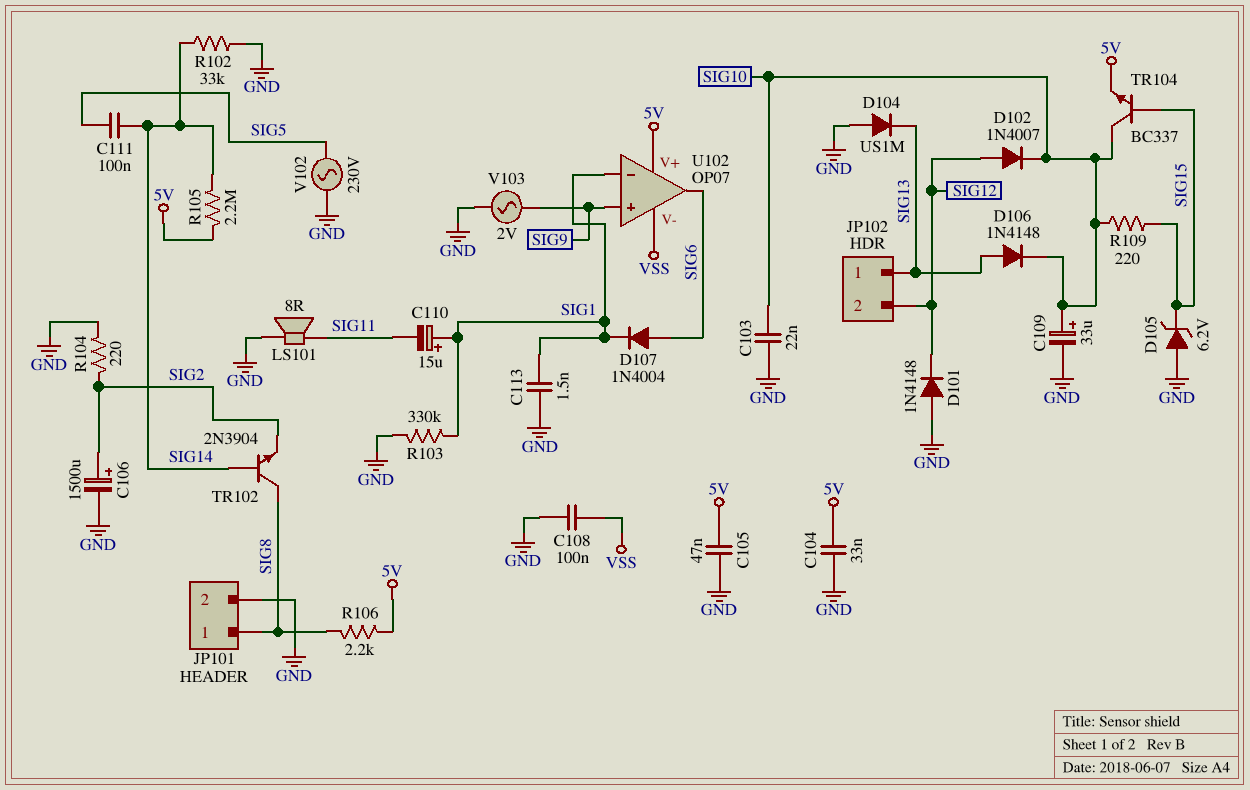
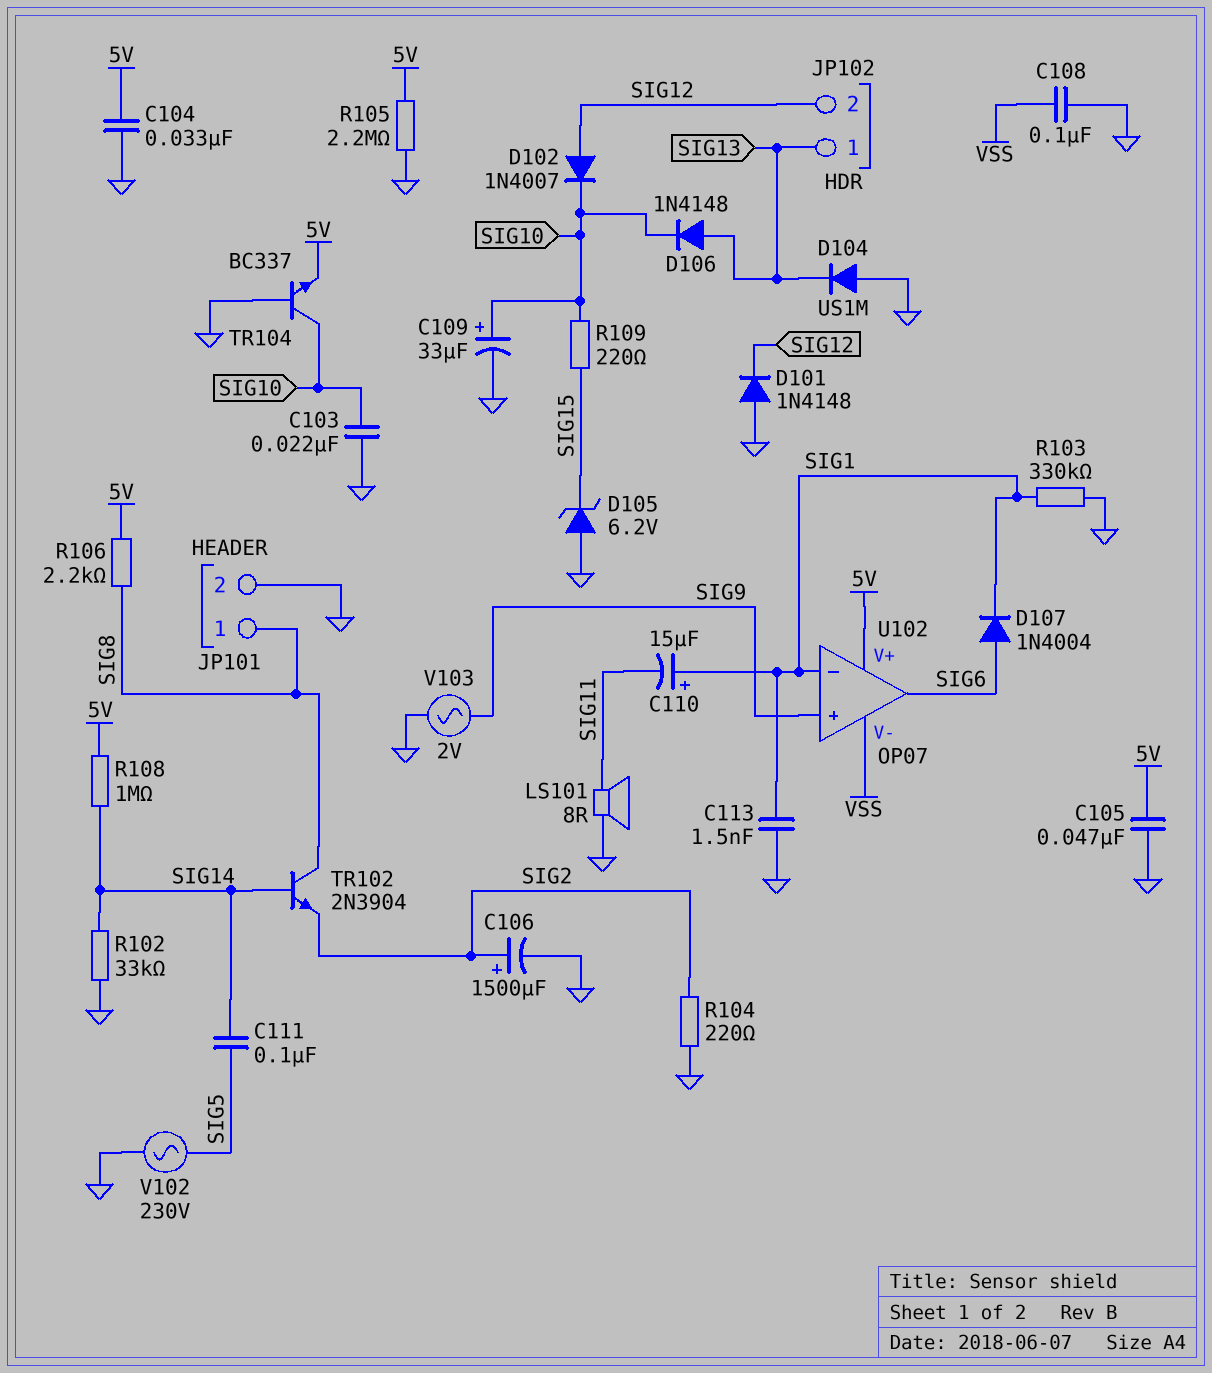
R105: 2.2M (5V, SIG14) -> 2.2M (5V, GND)
R108: none -> 1M (5V, SIG14)
TR104: NPN BC337 (B SIG15, C SIG10, E 5V) -> NPN BC337 (B GND, C SIG10, E 5V)

